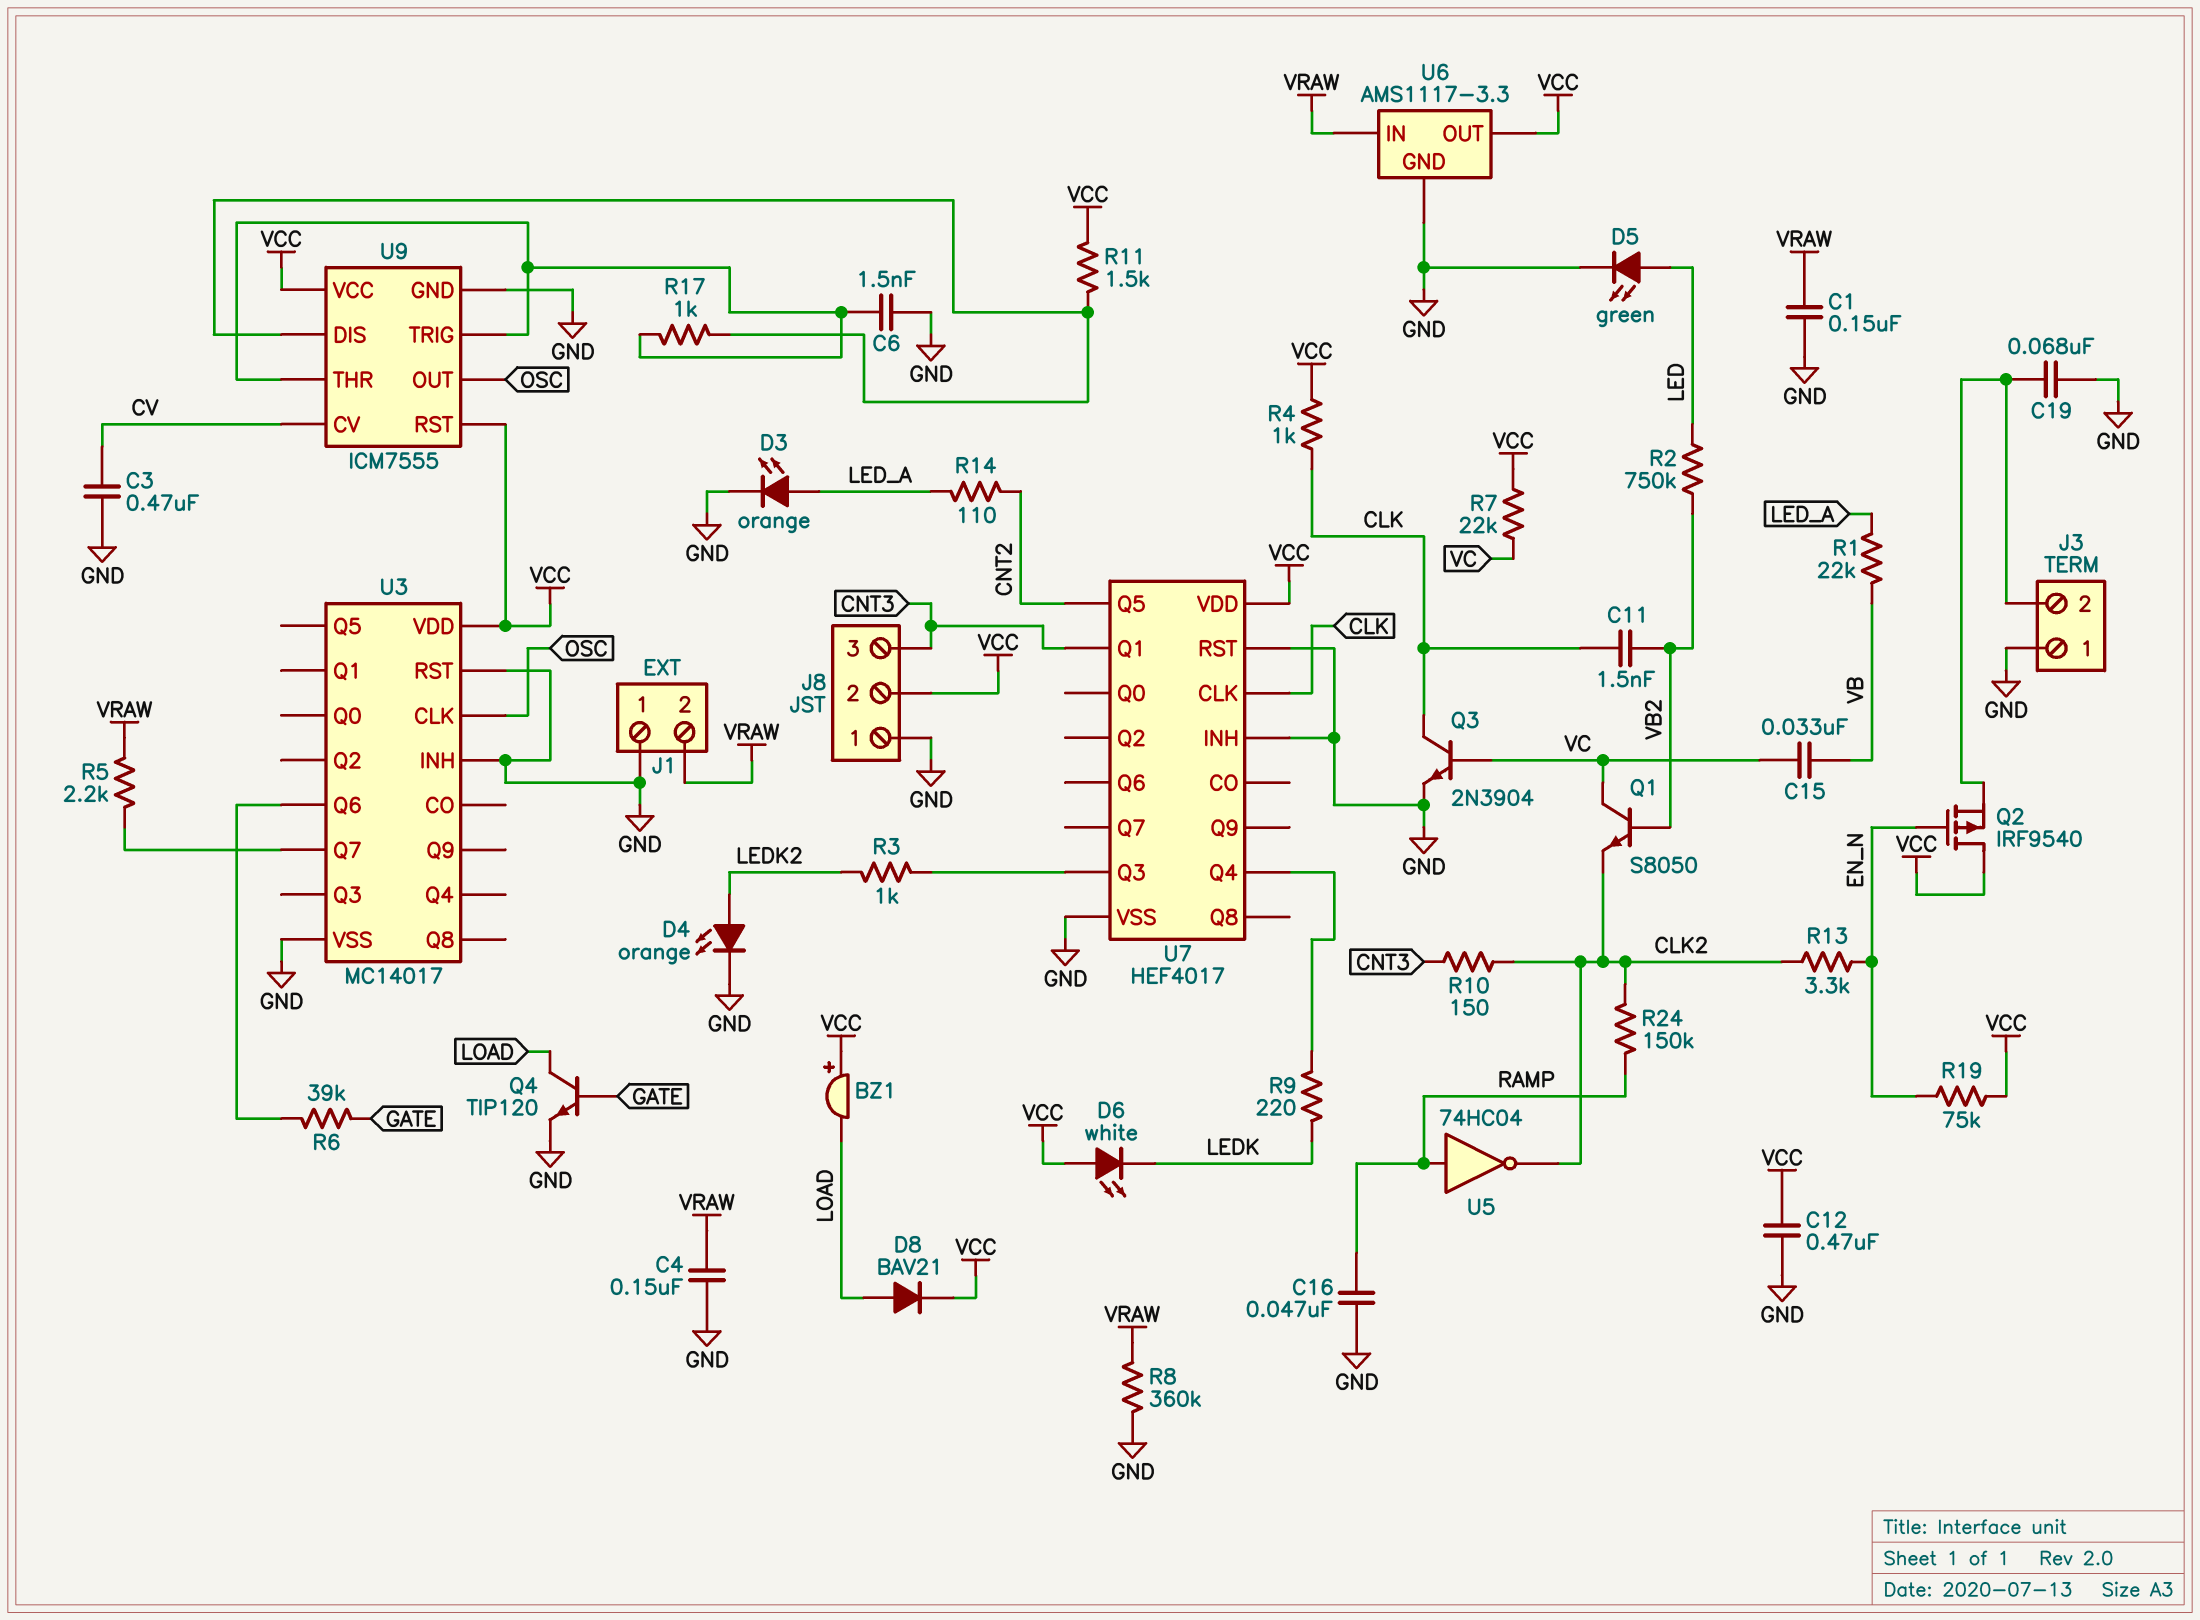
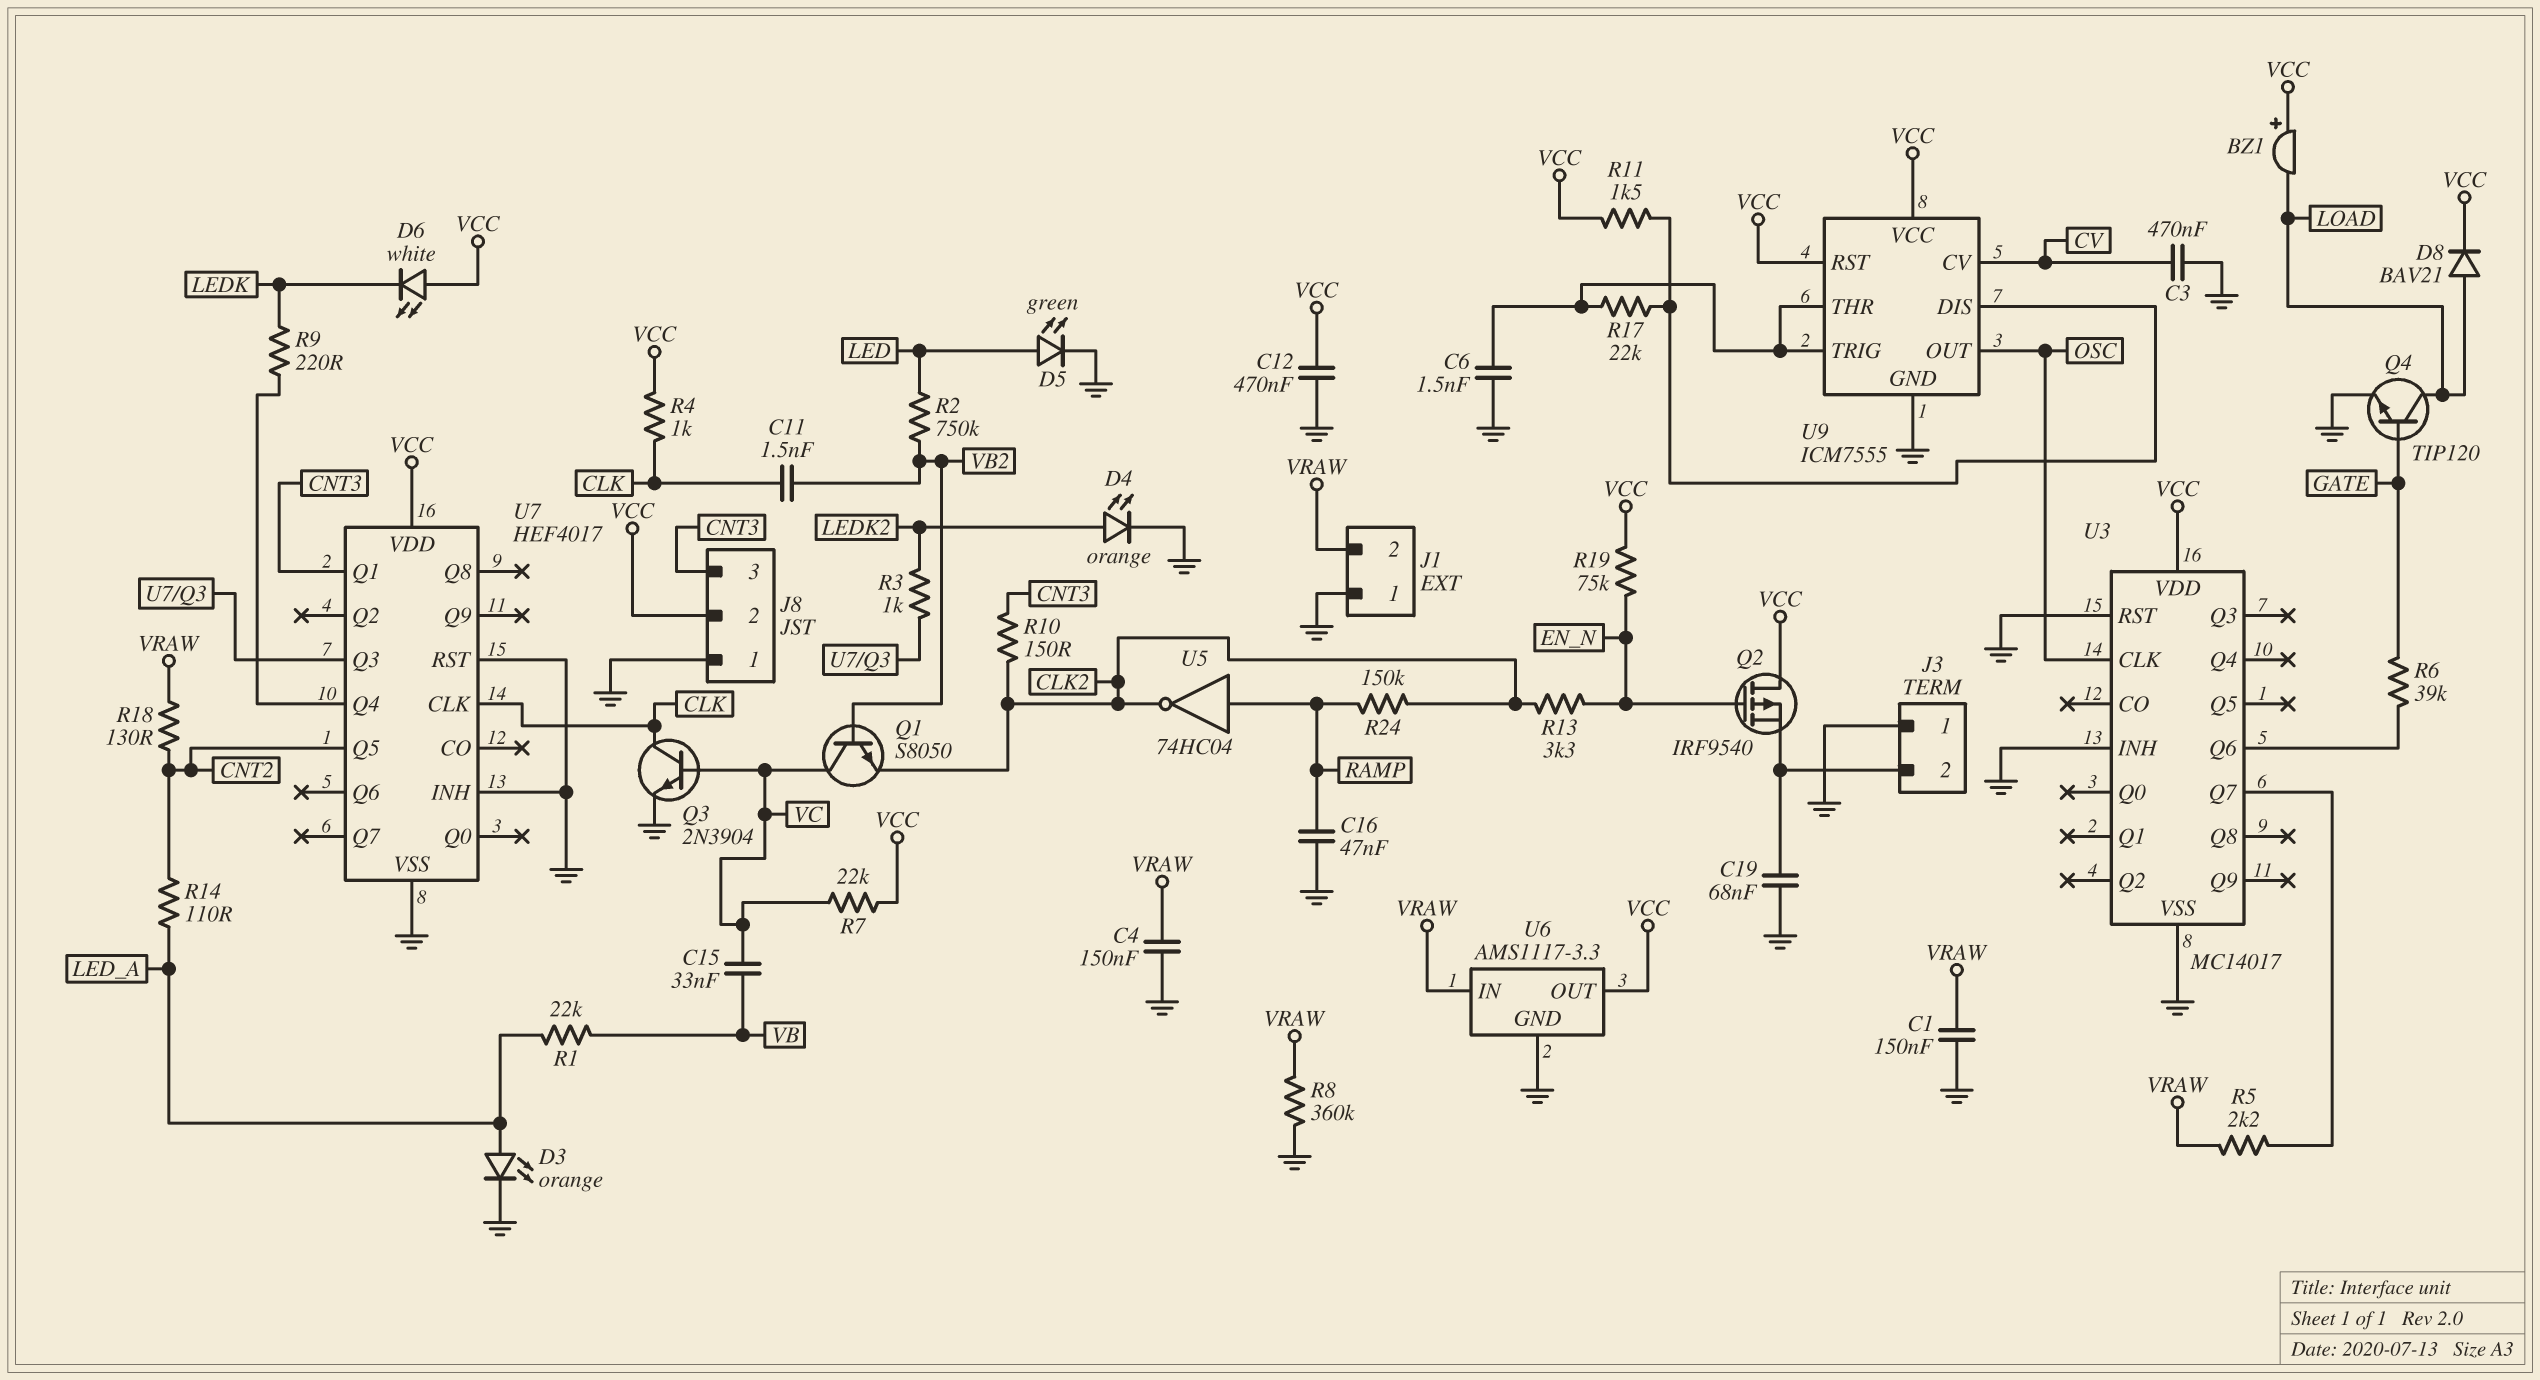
R17: 1k (U9/DIS, U9/THR) -> 22k (U9/DIS, U9/THR)
R18: none -> 130 (CNT2, VRAW)

